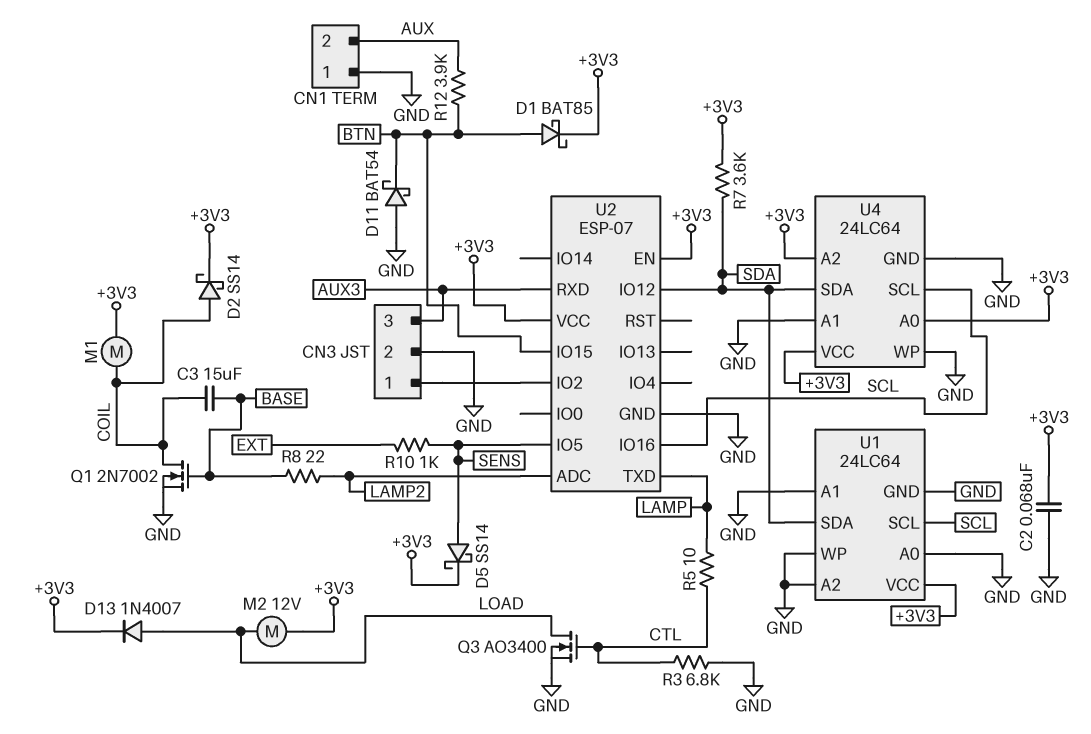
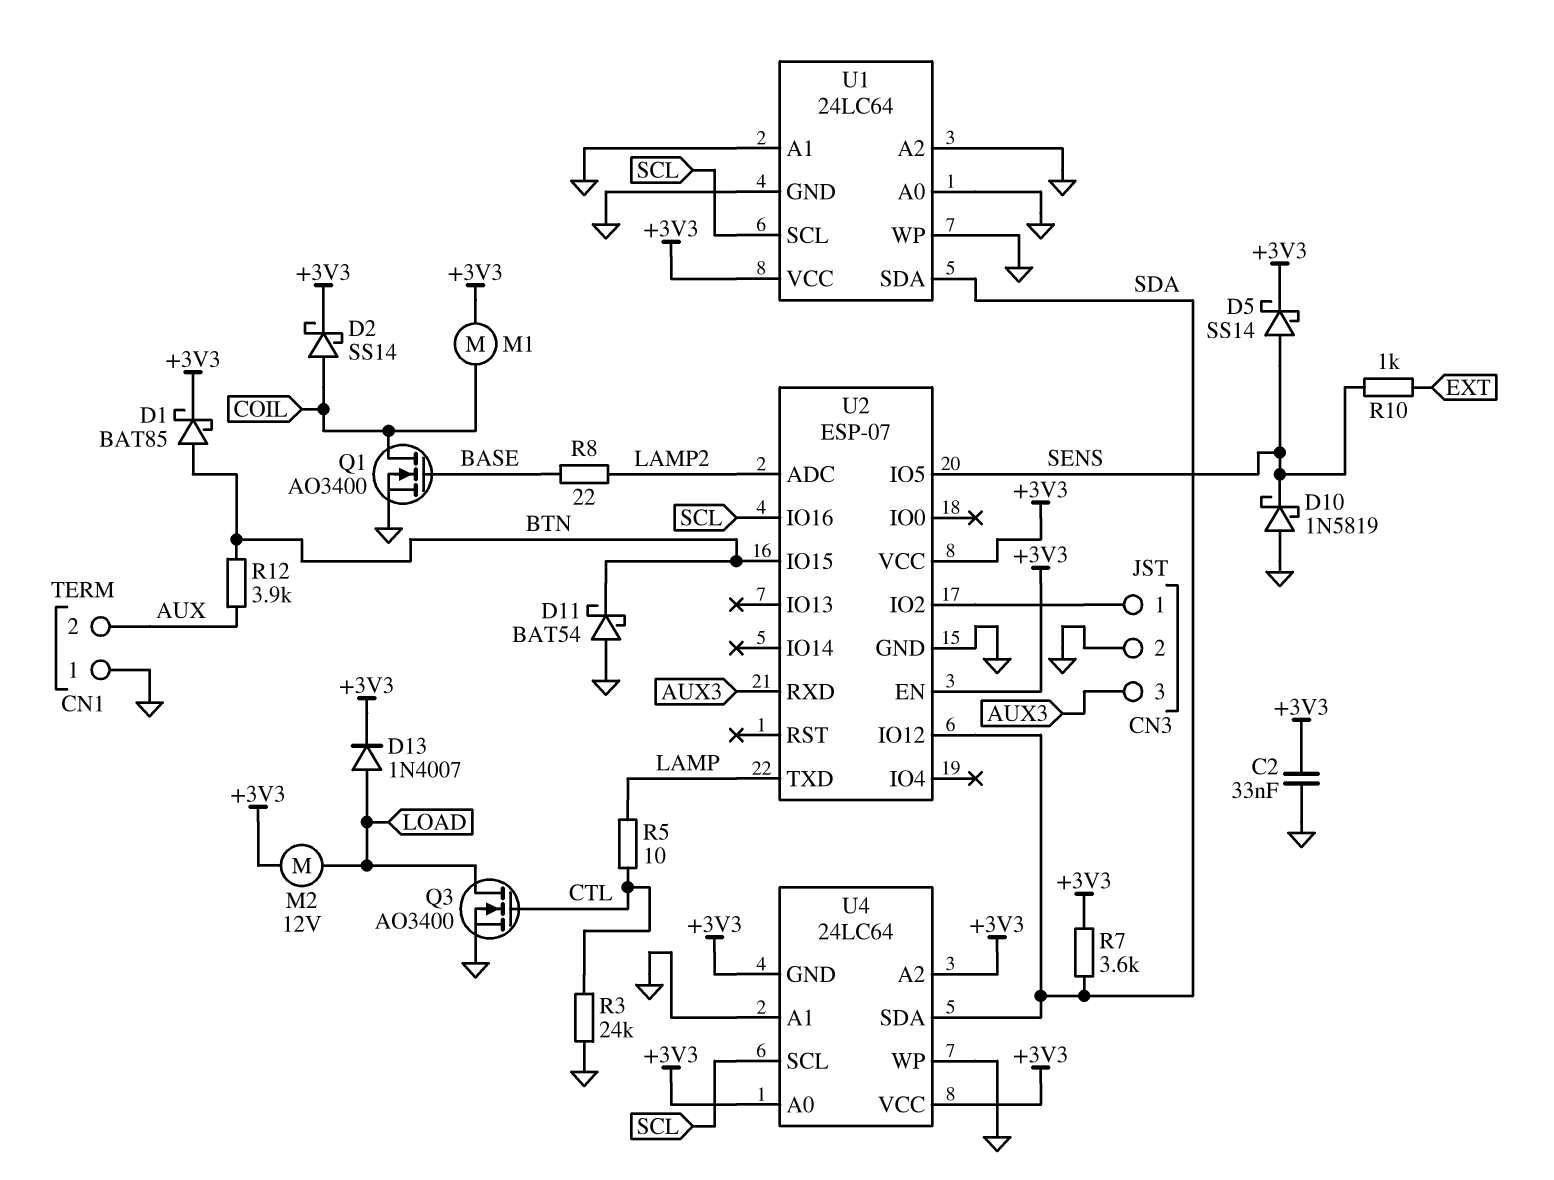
C2: 68nF (+3V3, GND) -> 33nF (+3V3, GND)
C3: 15uF (BASE, COIL) -> none
D10: none -> schottky 1N5819 (A GND, K SENS)
Q1: NMOS 2N7002 (G BASE, D COIL, S GND) -> NMOS AO3400 (G BASE, D COIL, S GND)
R3: 6.8k (CTL, GND) -> 24k (CTL, GND)
U4 pin GND: GND -> +3V3

